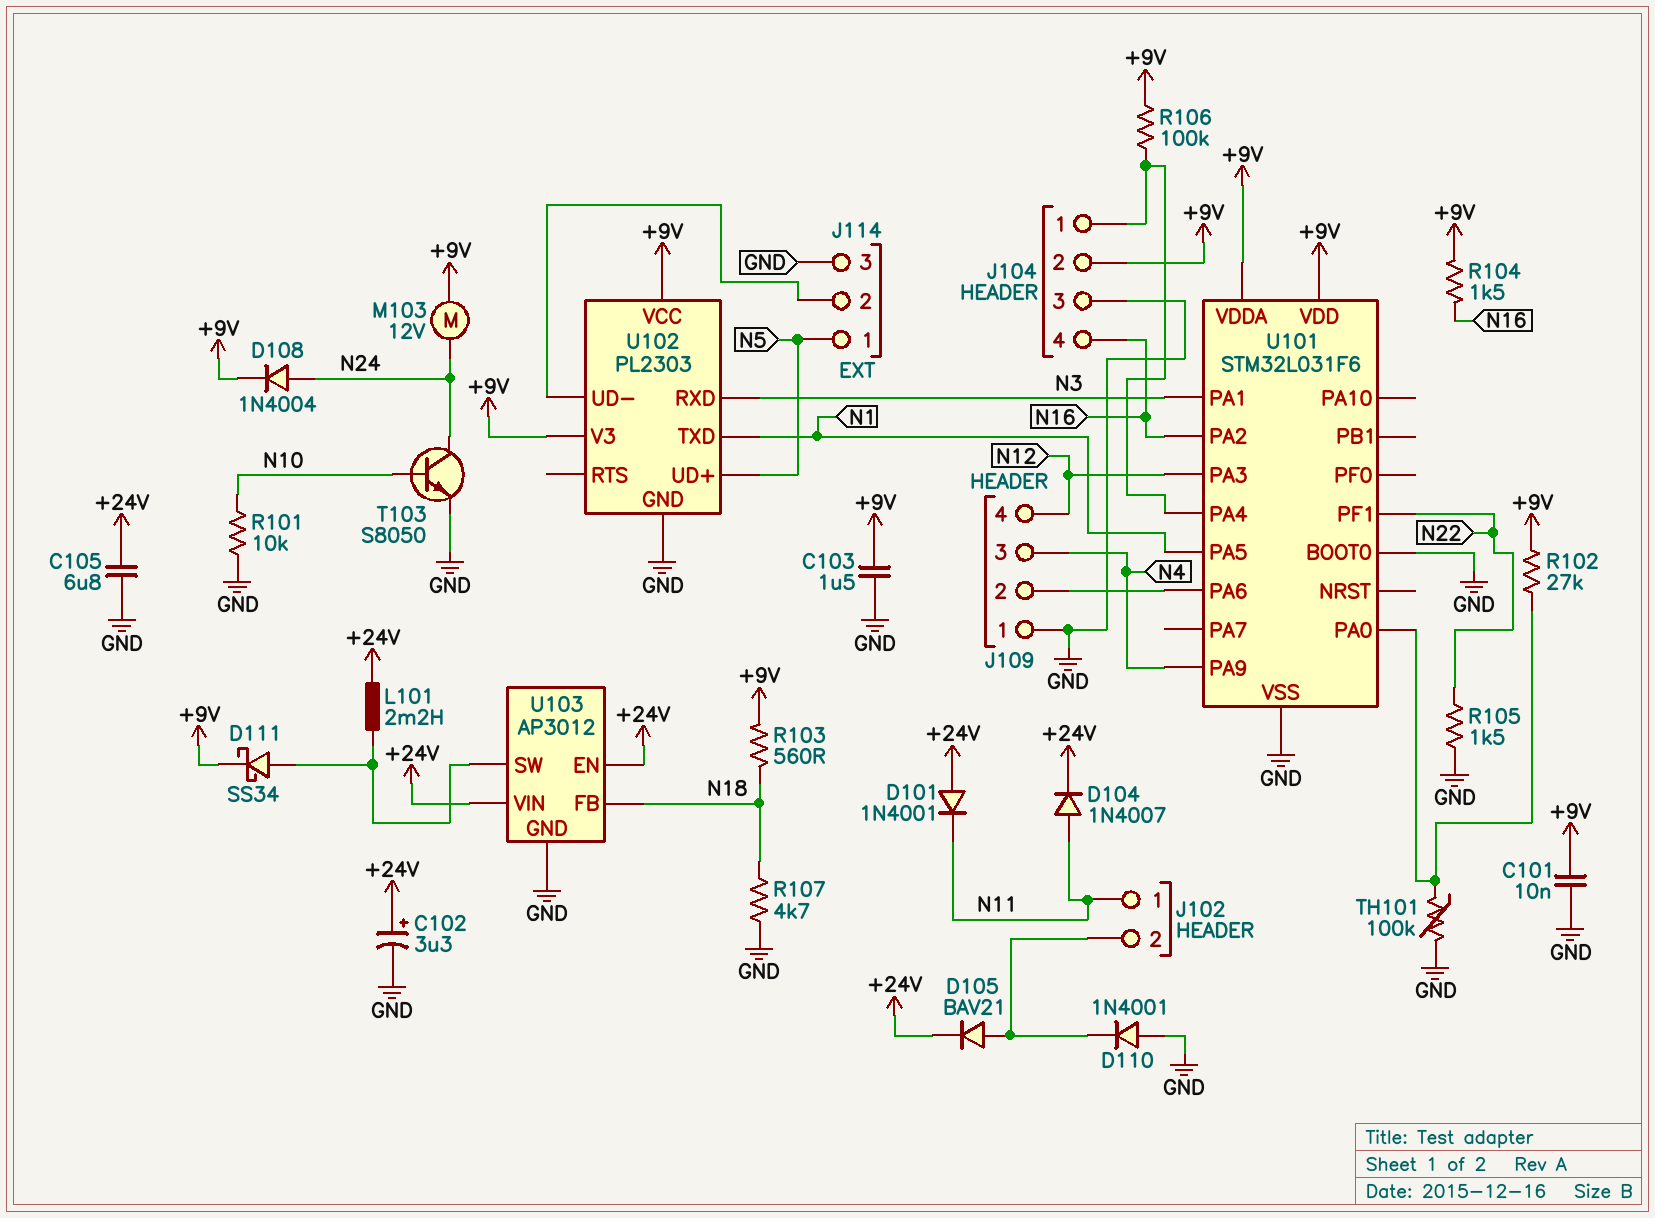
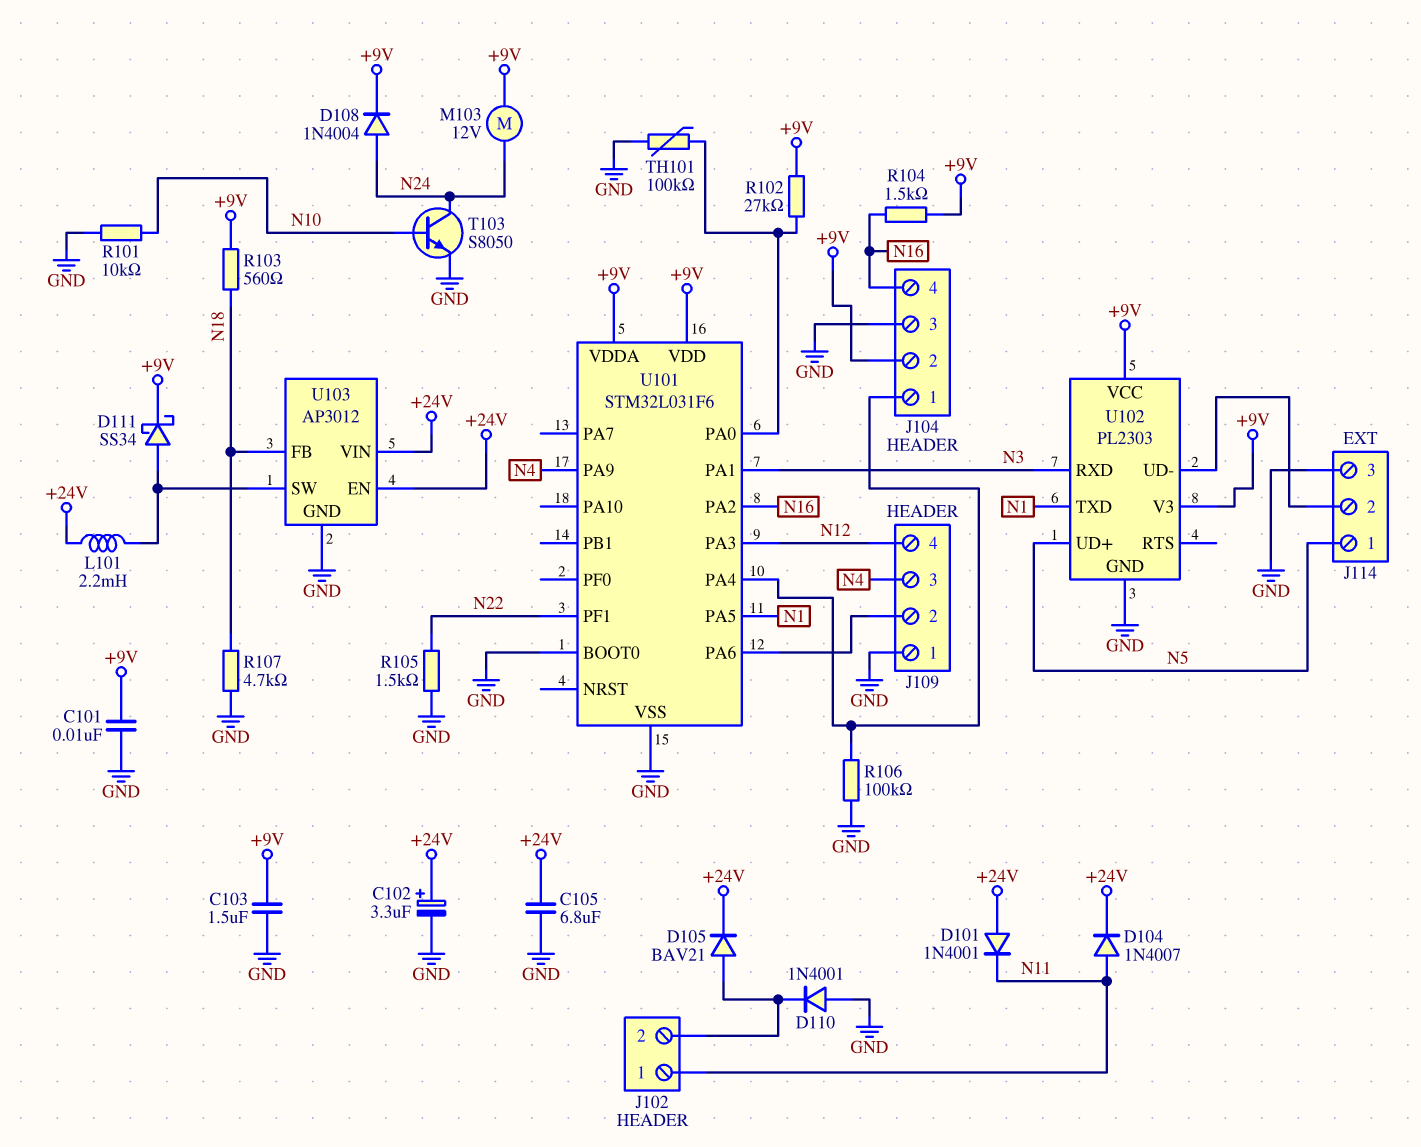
R106: 100k (+9V, J104/1) -> 100k (GND, J104/1)

